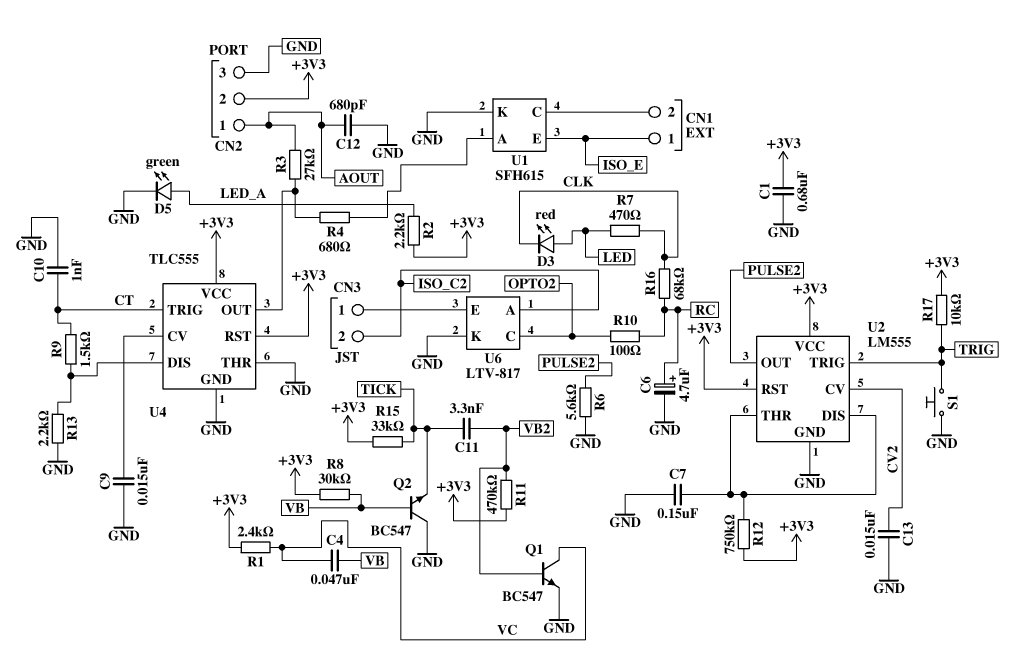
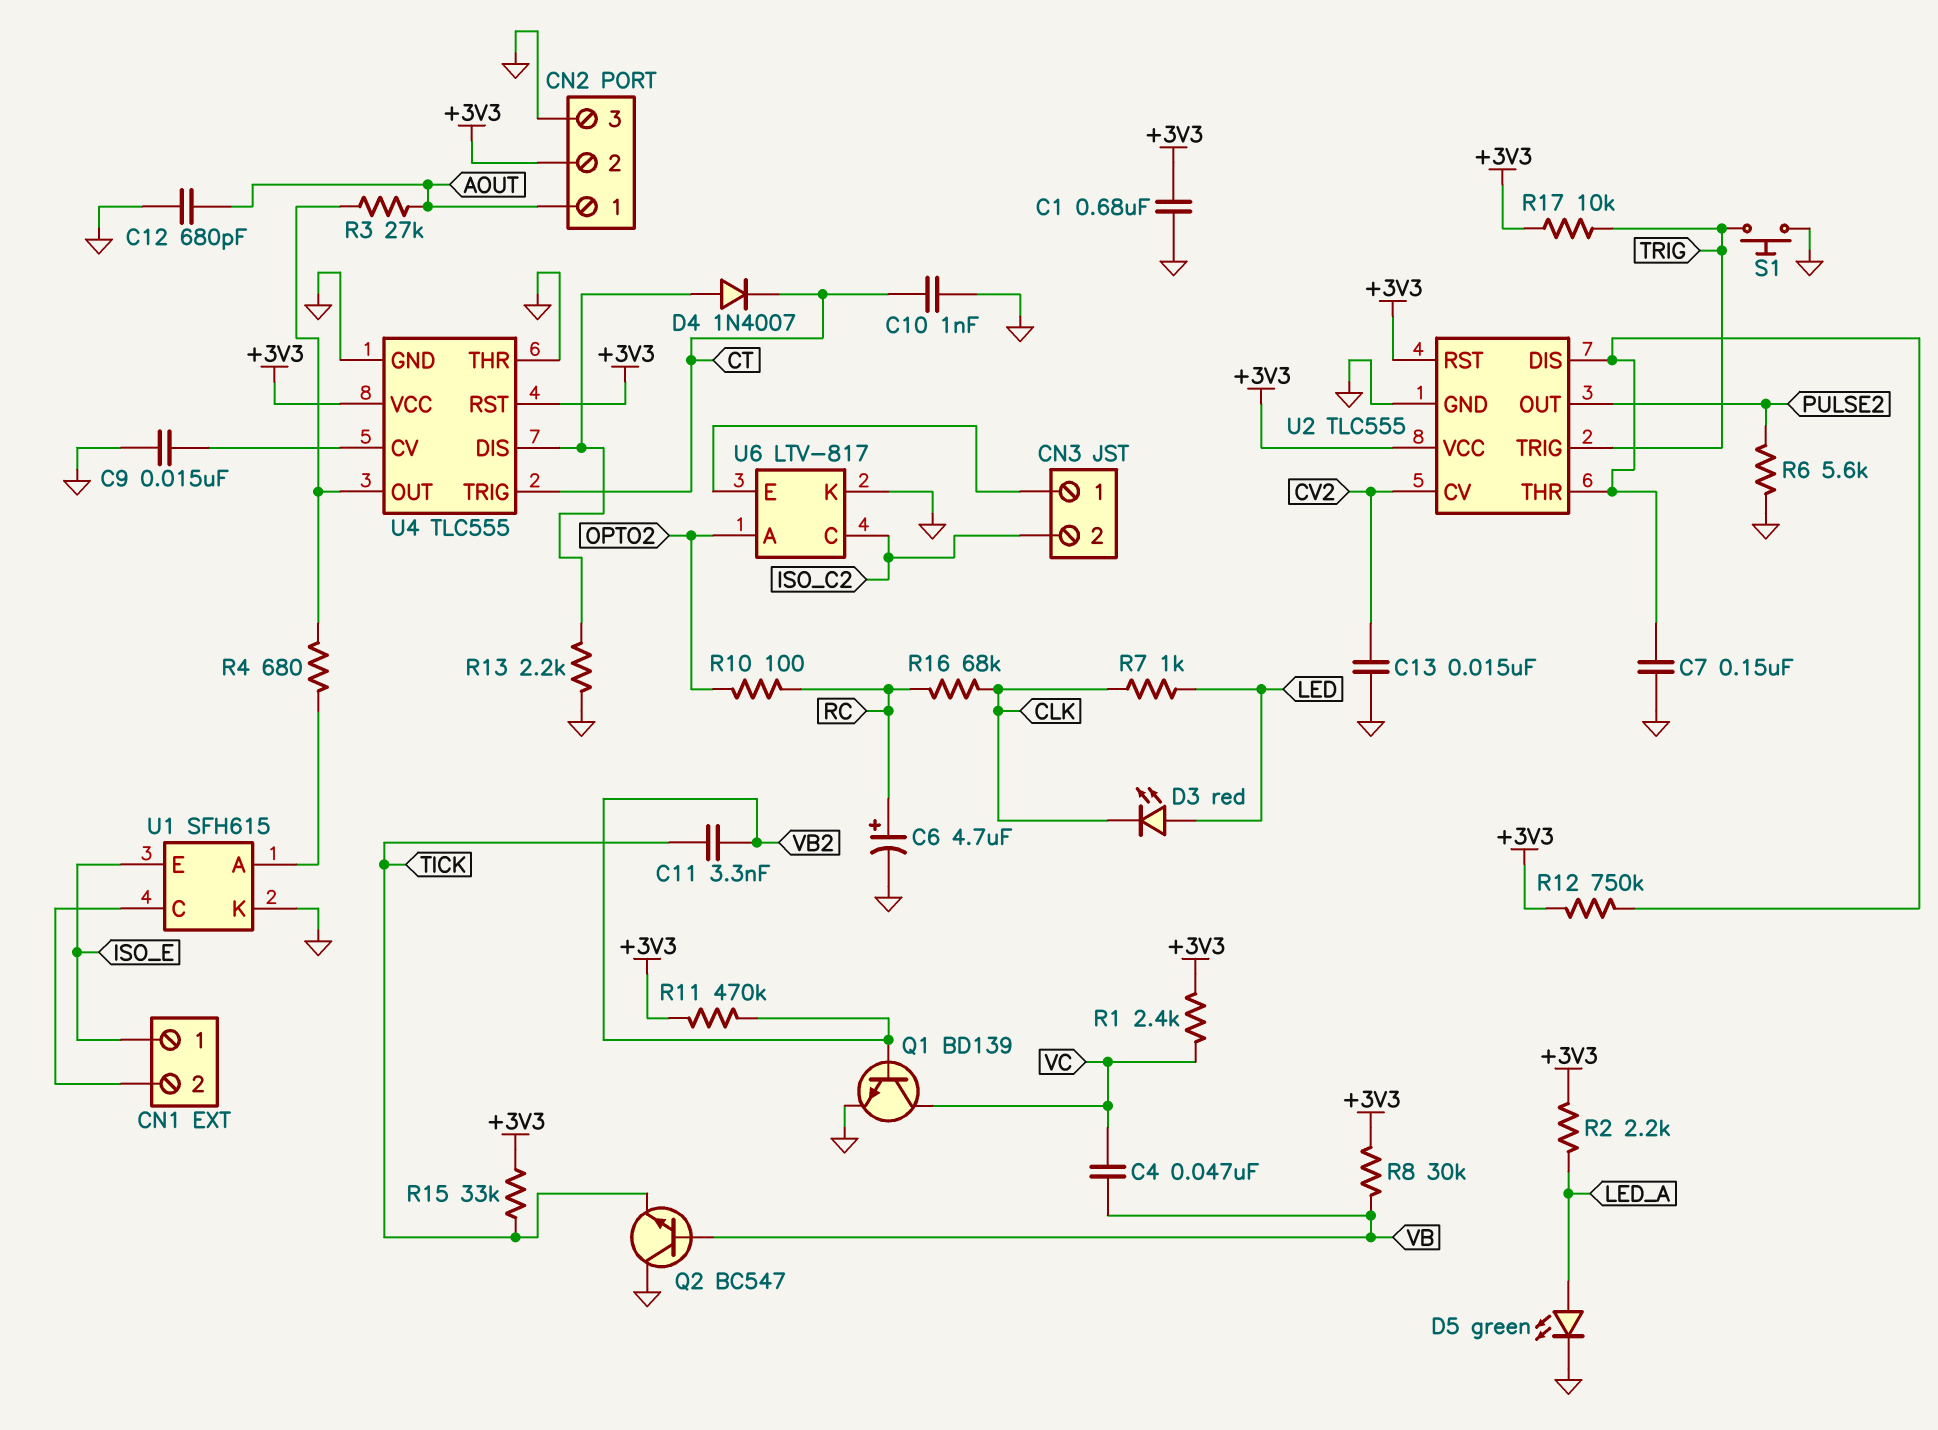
D4: none -> diode 1N4007 (A U4/DIS, K CT)
Q1: NPN BC547 (B VB2, C VC, E GND) -> NPN BD139 (B VB2, C VC, E GND)
R7: 470 (CLK, LED) -> 1k (CLK, LED)
R9: 1.5k (CT, U4/DIS) -> none
U2: LM555 -> TLC555
U6 pin A: ISO_C2 -> OPTO2
U6 pin C: OPTO2 -> ISO_C2

